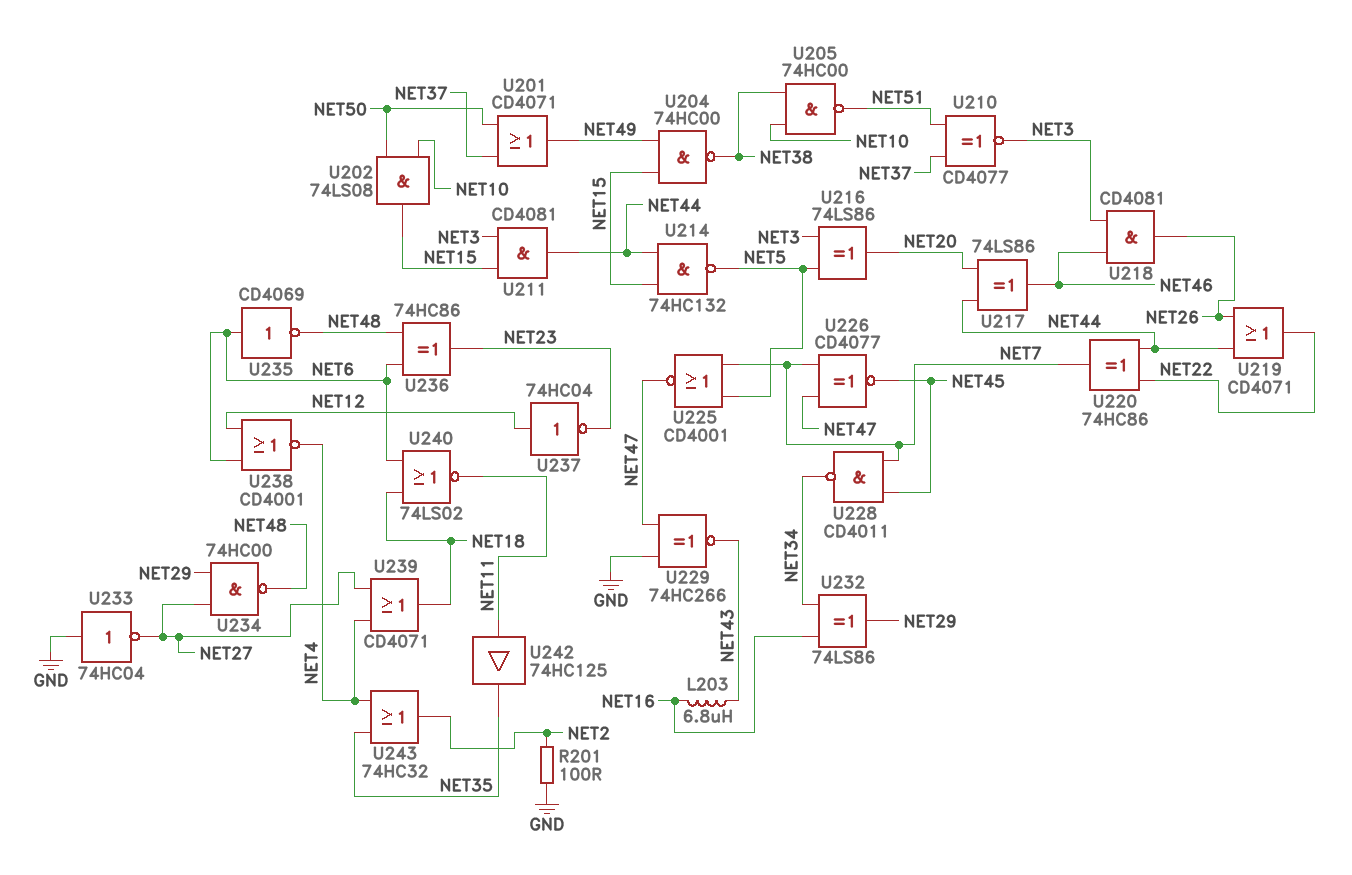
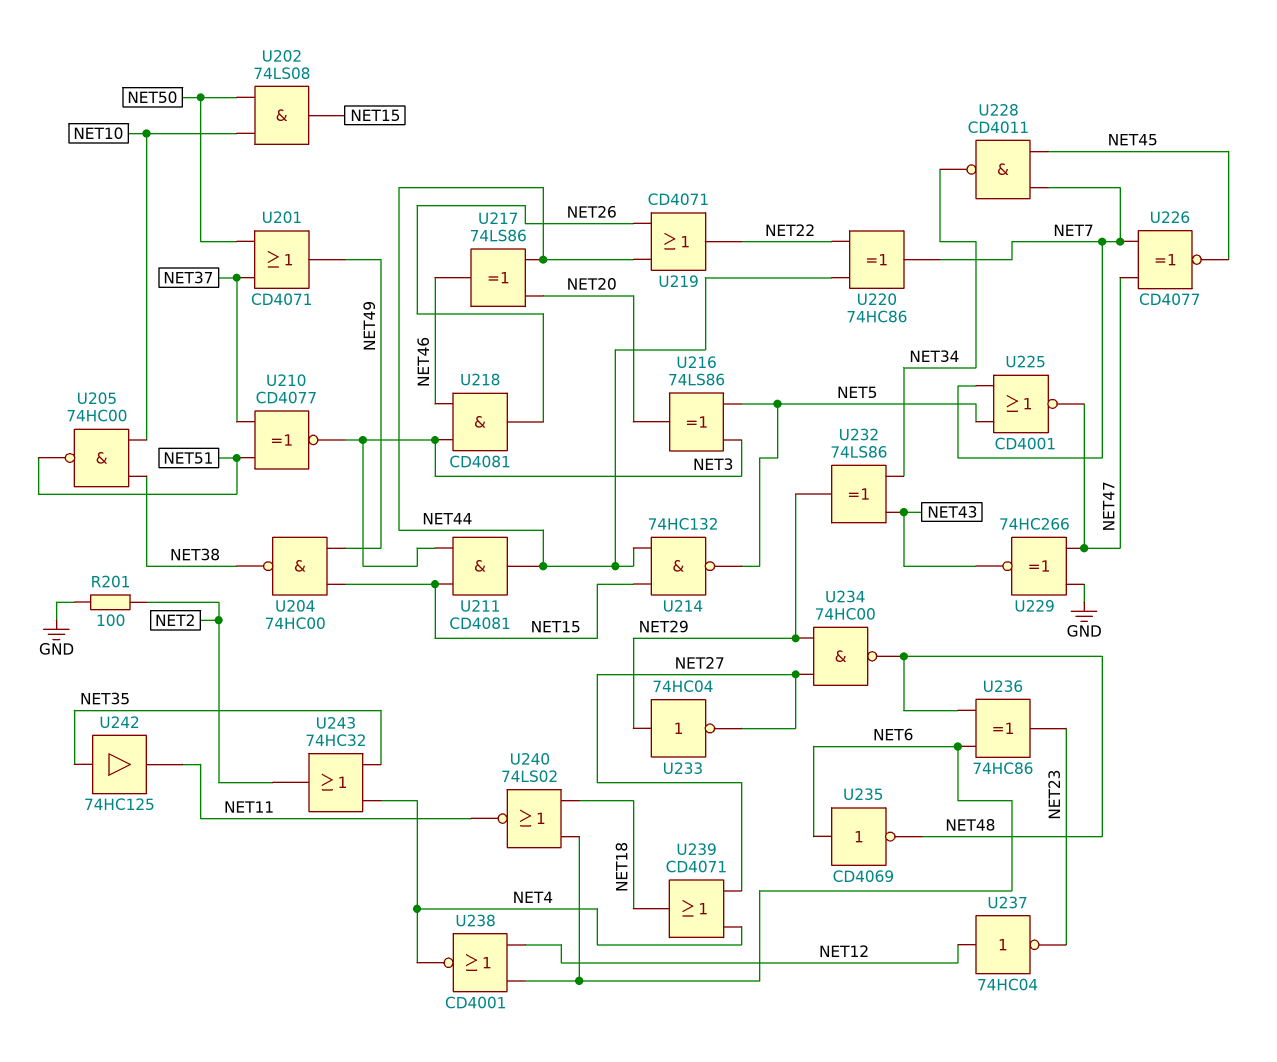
L203: 6.8uH (NET16, NET43) -> none
U232: XOR 74LS86 (in NET16, in NET34, out NET29) -> XOR 74LS86 (in NET34, in NET43, out NET29)
U233: NOT 74HC04 (in GND, out NET27) -> NOT 74HC04 (in NET29, out NET27)
U242: buffer 74HC125 (in NET11, out NET35) -> buffer 74HC125 (in NET35, out NET11)

